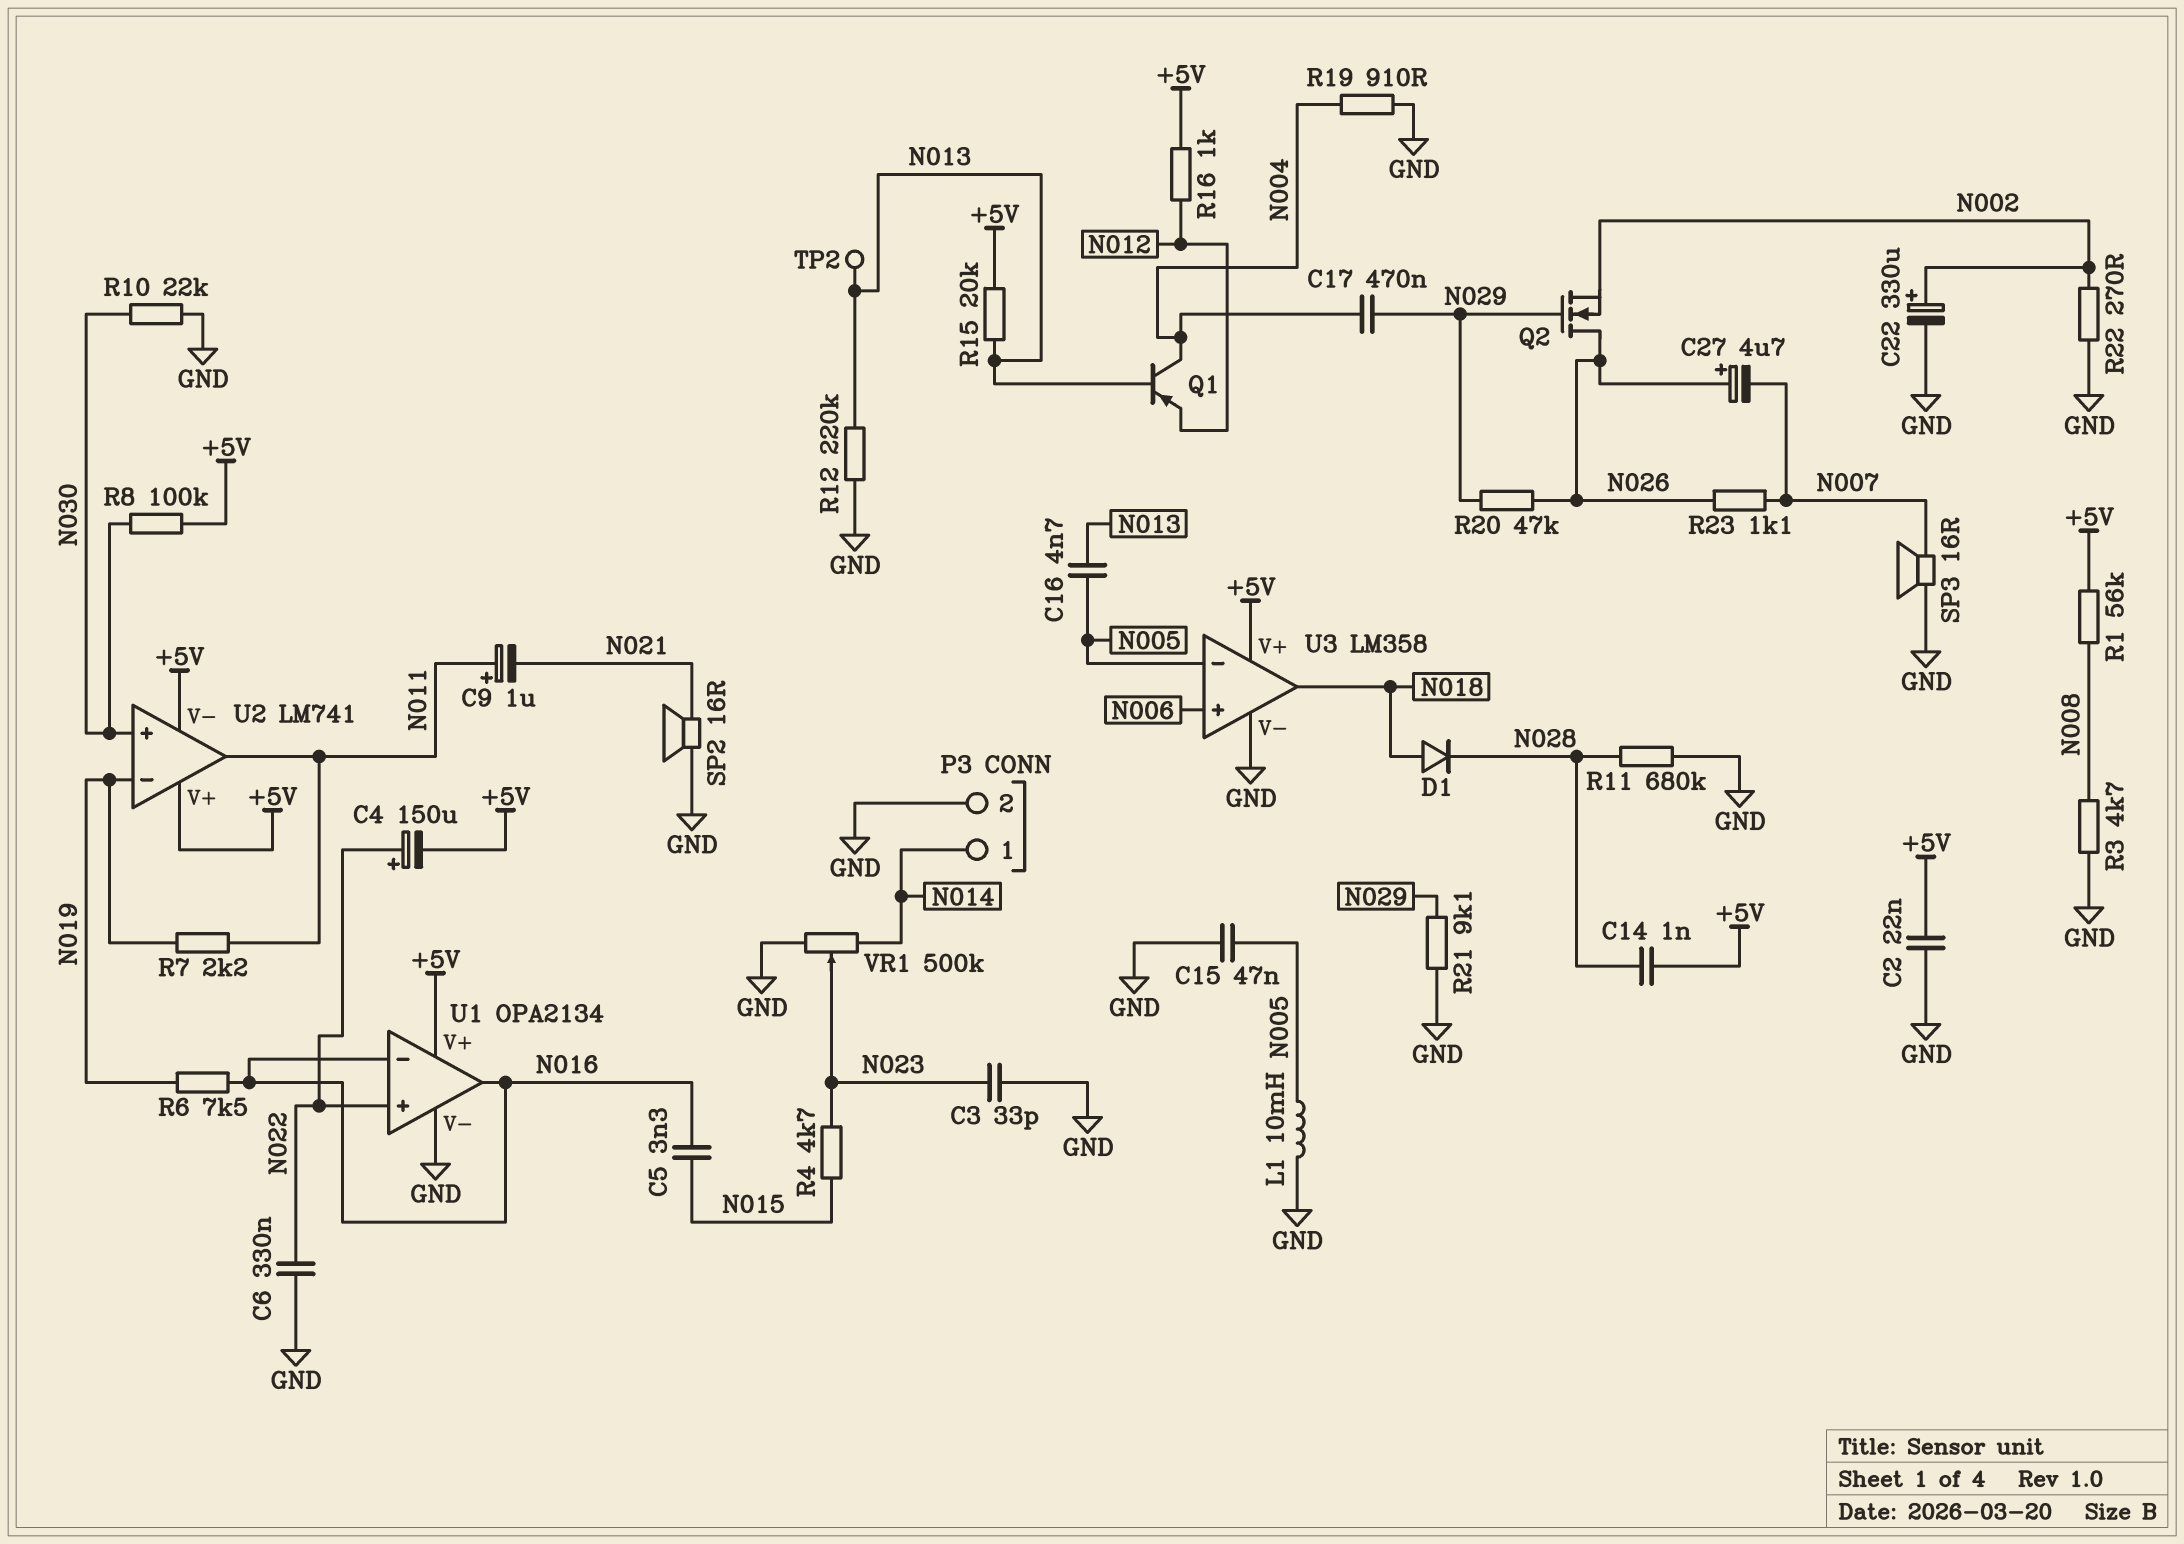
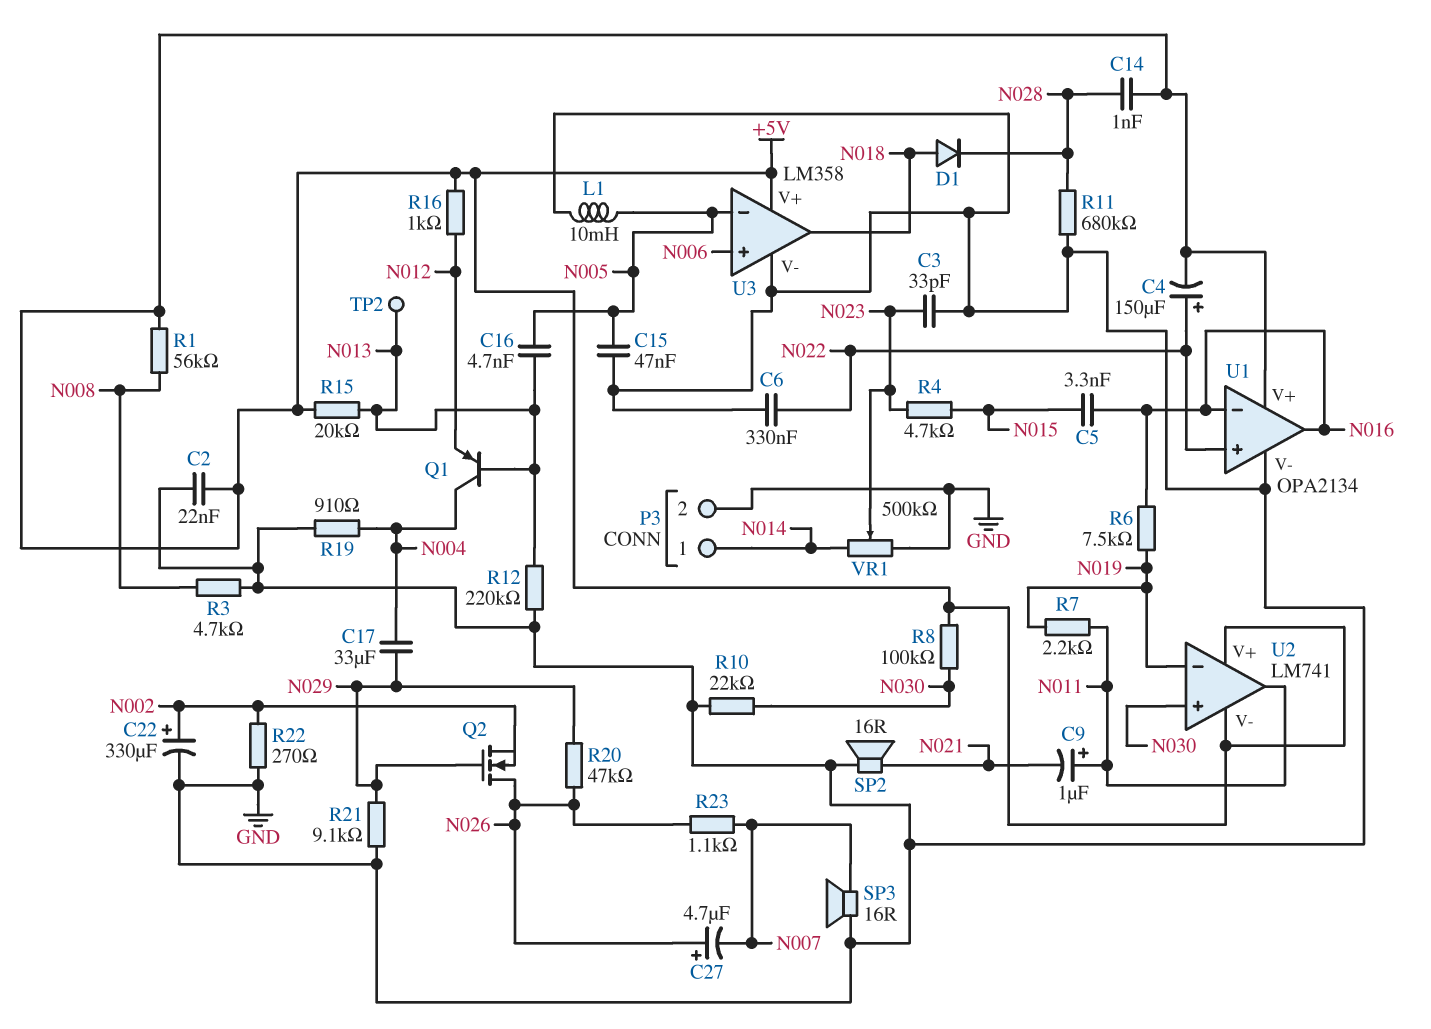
C17: 470nF (N004, N029) -> 33uF (N004, N029)

